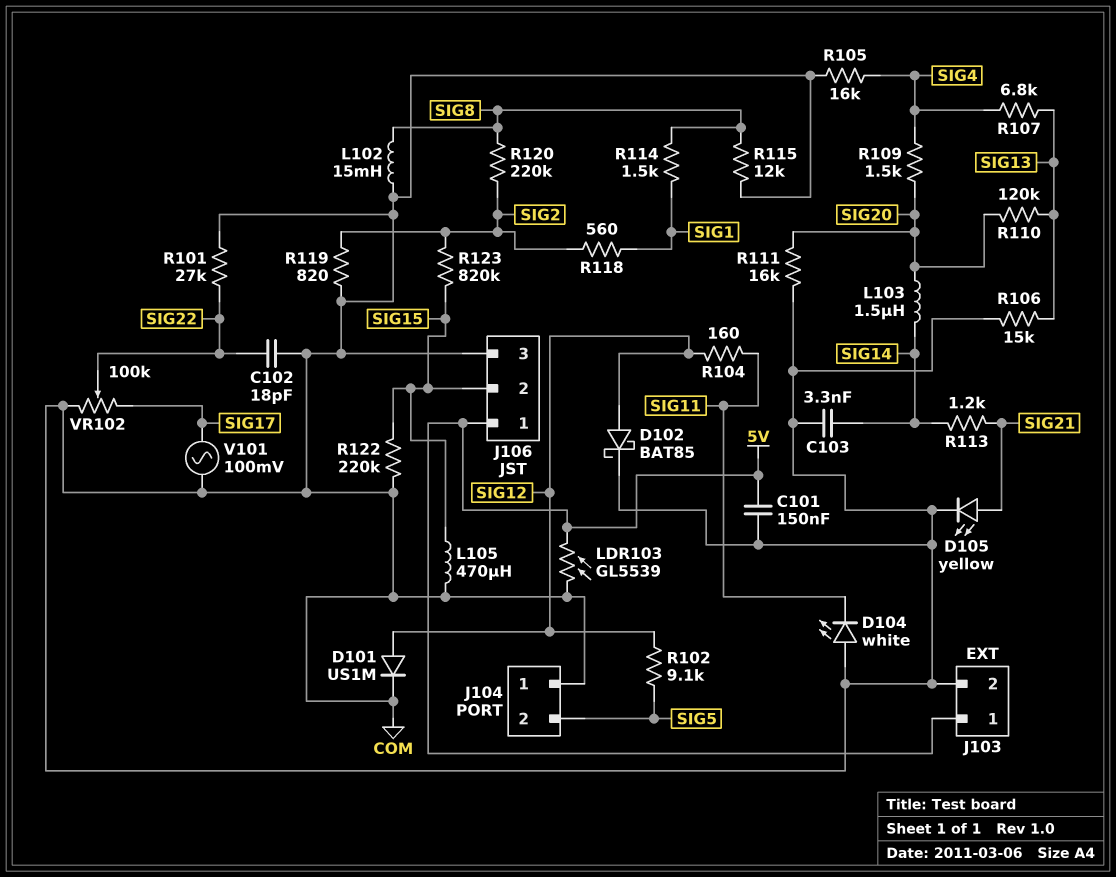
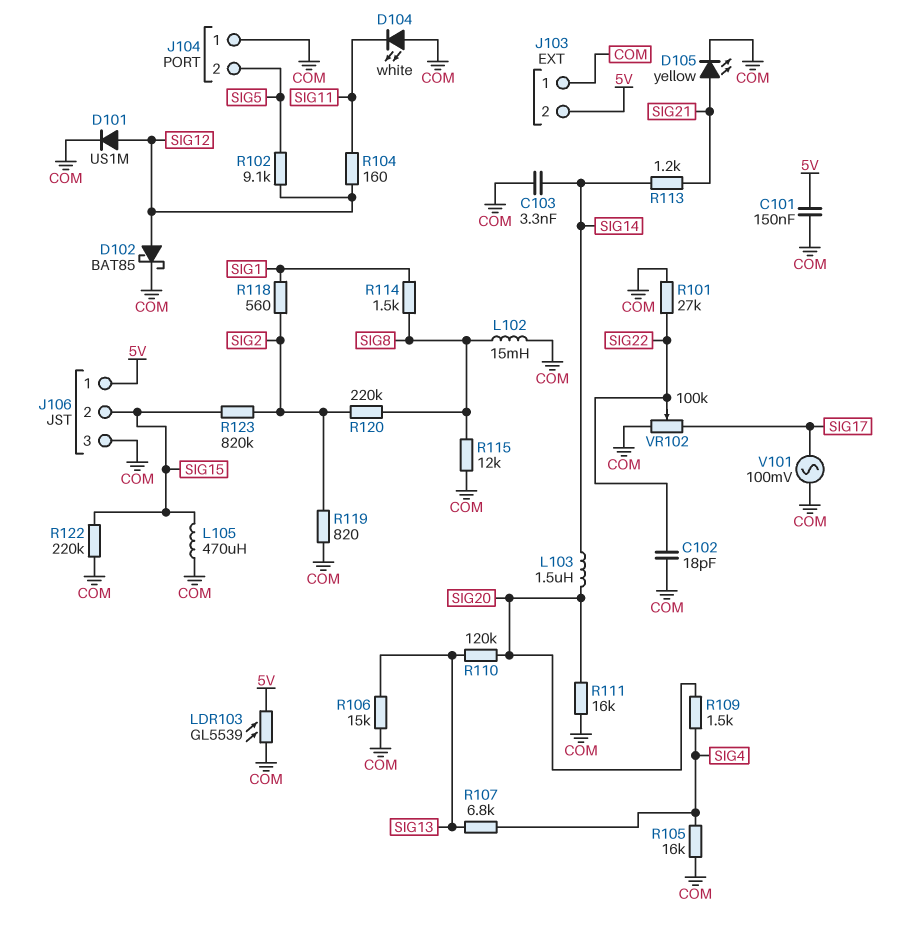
J103 pin 1: 5V -> COM
J103 pin 2: COM -> 5V

